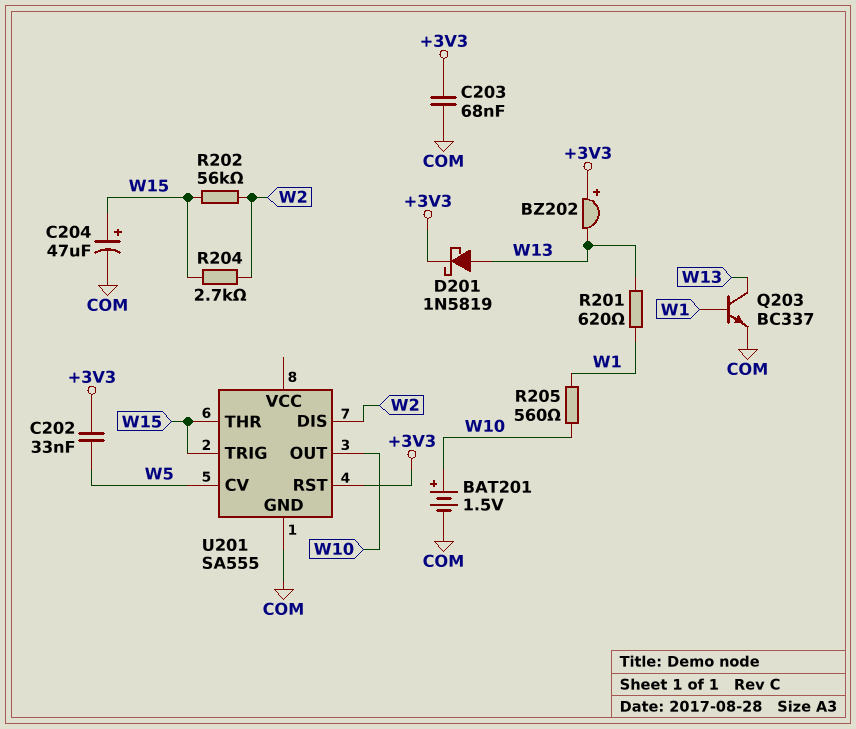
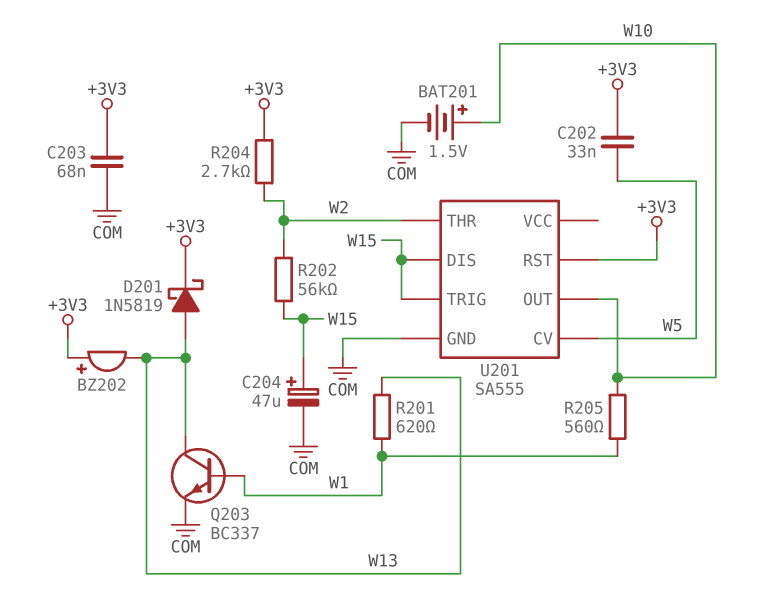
R204: 2.7k (W2, W15) -> 2.7k (+3V3, W2)
U201 pin DIS: W2 -> W15
U201 pin THR: W15 -> W2

